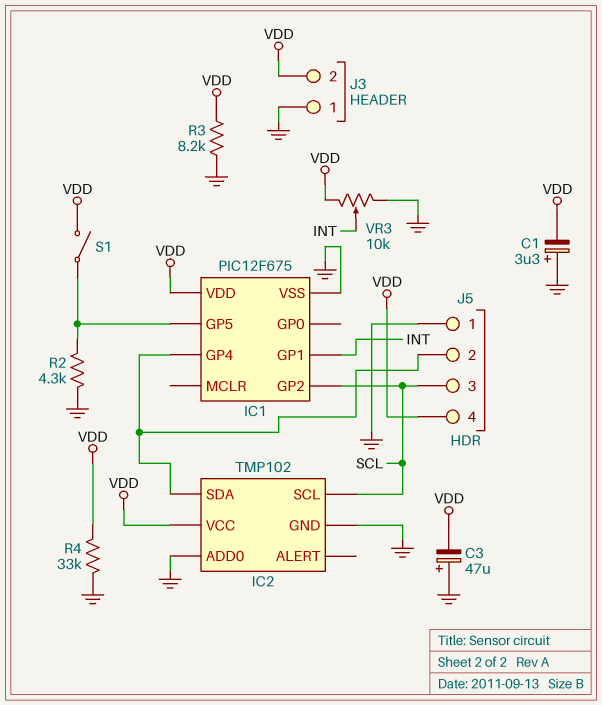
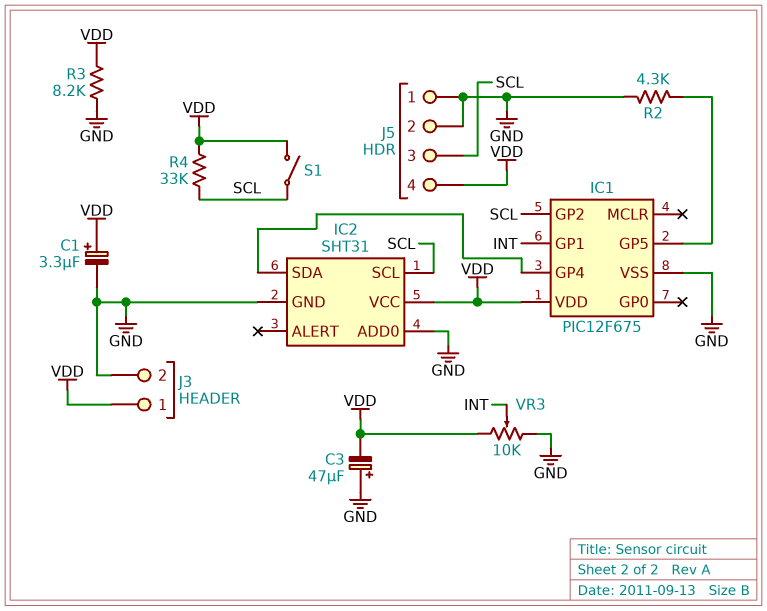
C1: 3.3uF (plus GND, minus VDD) -> 3.3uF (plus VDD, minus GND)
IC2: TMP102 -> SHT31
J3 pin 1: GND -> VDD
J3 pin 2: VDD -> GND
J5 pin 2: IC1/GP4 -> GND
R4: 33k (GND, VDD) -> 33k (SCL, VDD)
S1: switch (IC1/GP5, VDD) -> switch (SCL, VDD)

